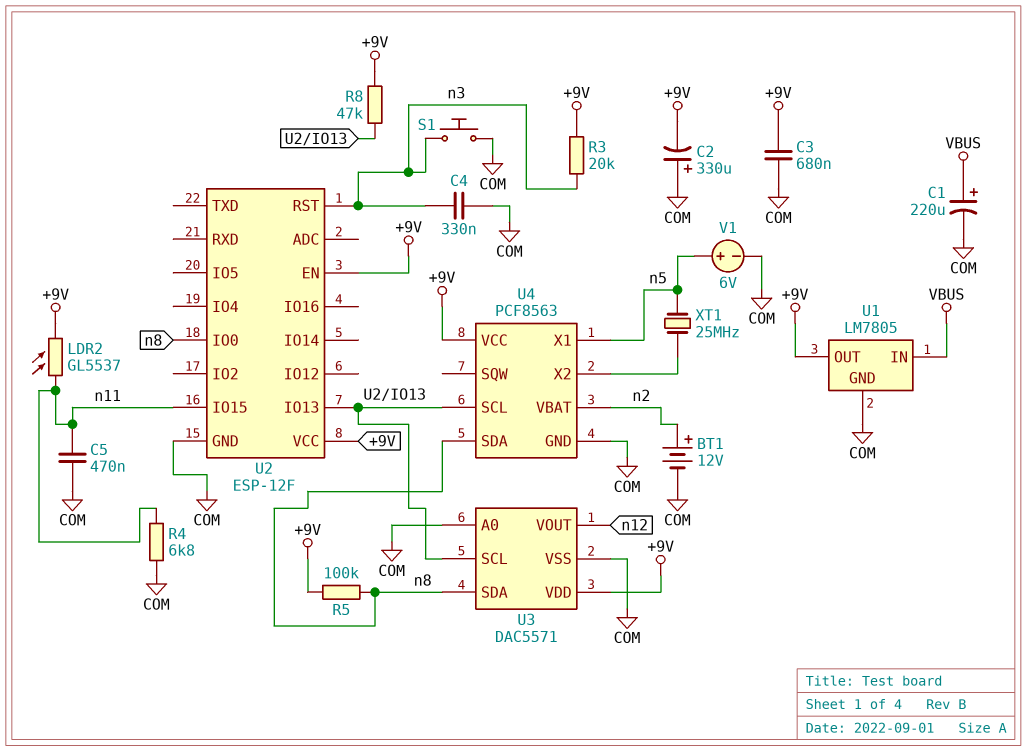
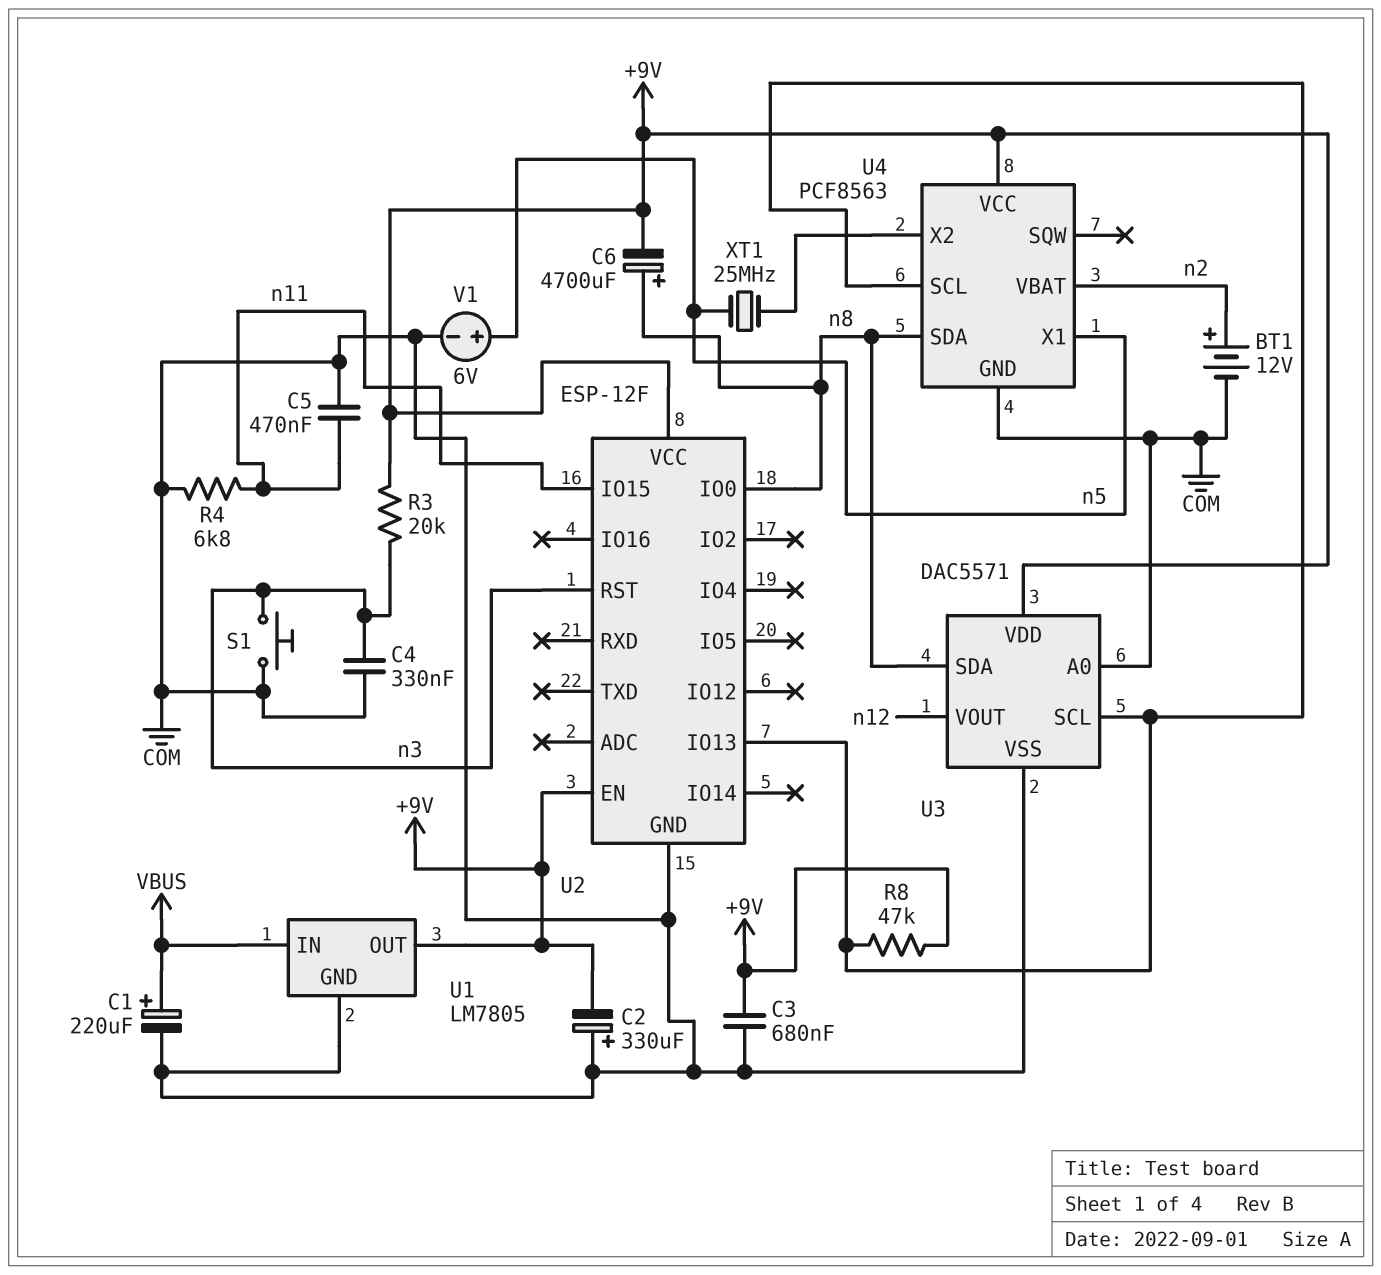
C6: none -> 4700uF (plus n8, minus +9V)
LDR2: GL5537 (+9V, n11) -> none
R5: 100k (+9V, n8) -> none

